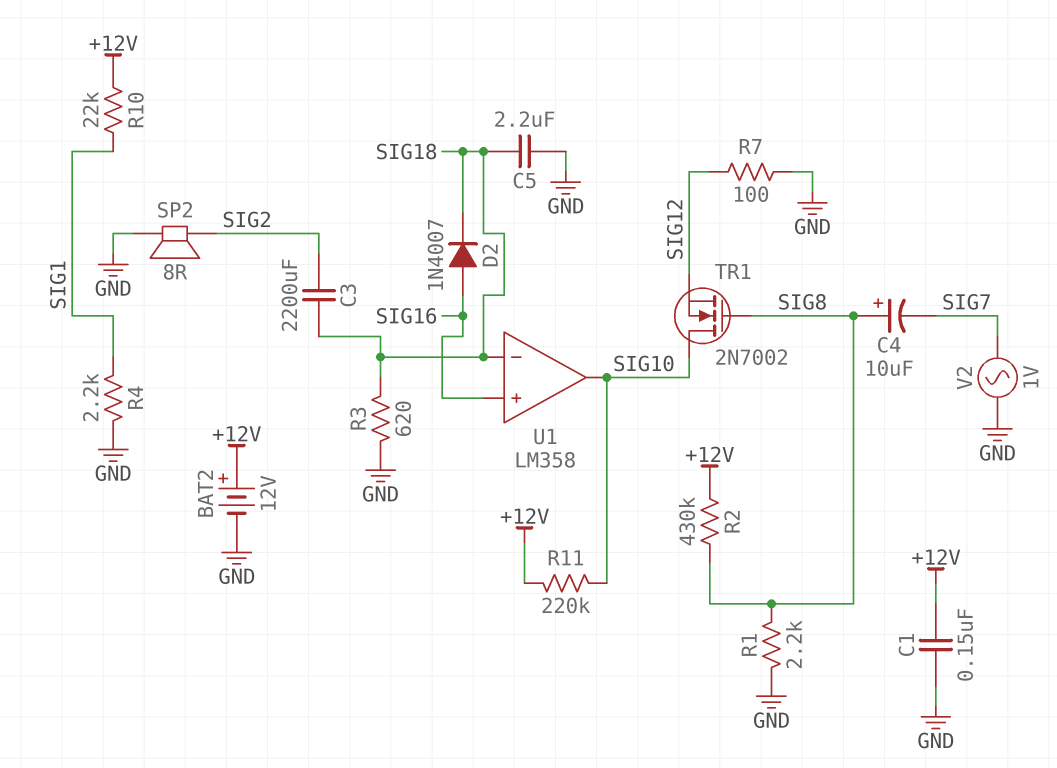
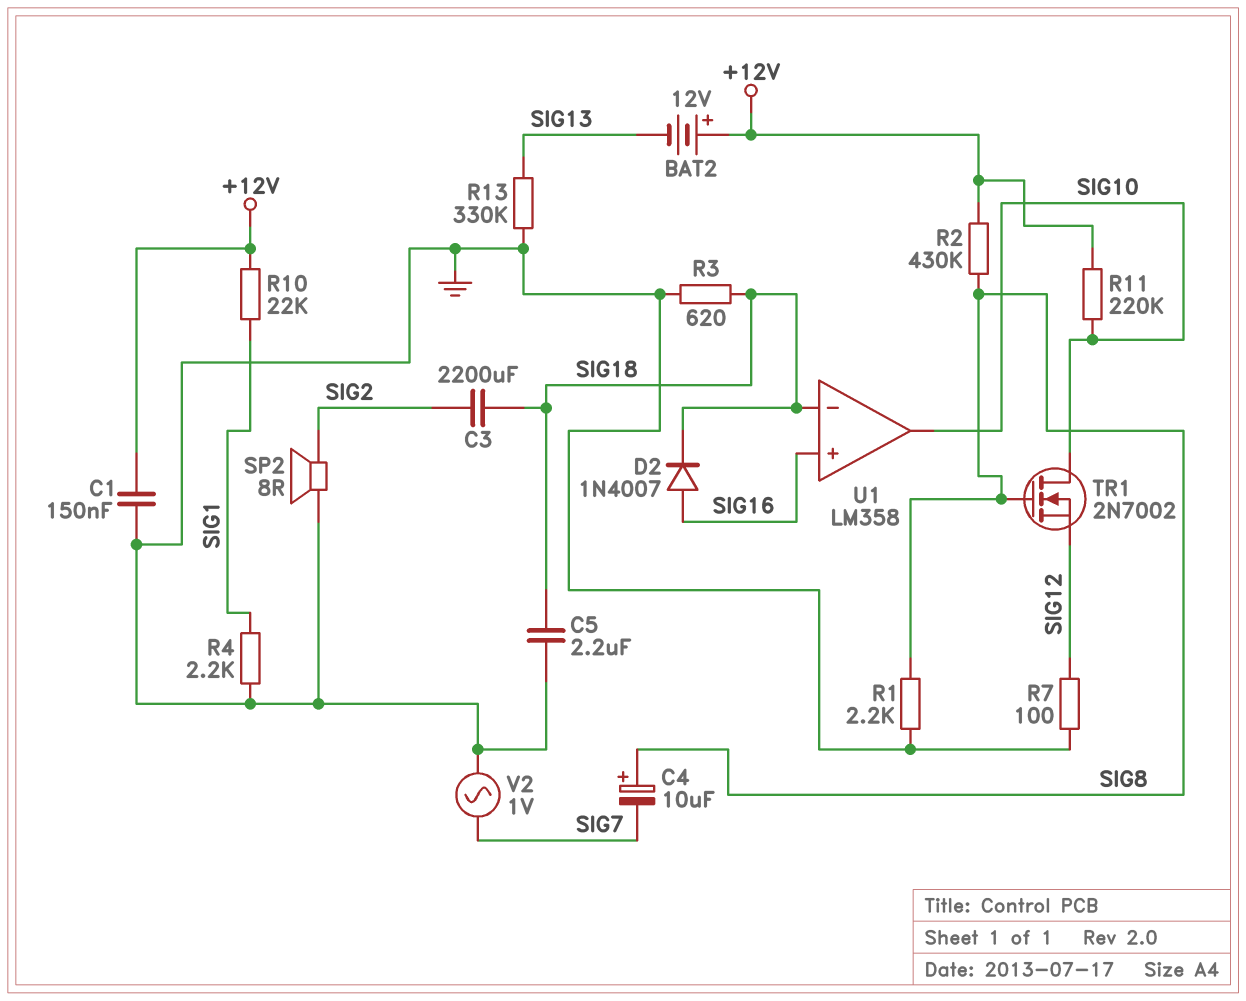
BAT2: 12V (plus +12V, minus GND) -> 12V (plus +12V, minus SIG13)
R13: none -> 330k (GND, SIG13)

